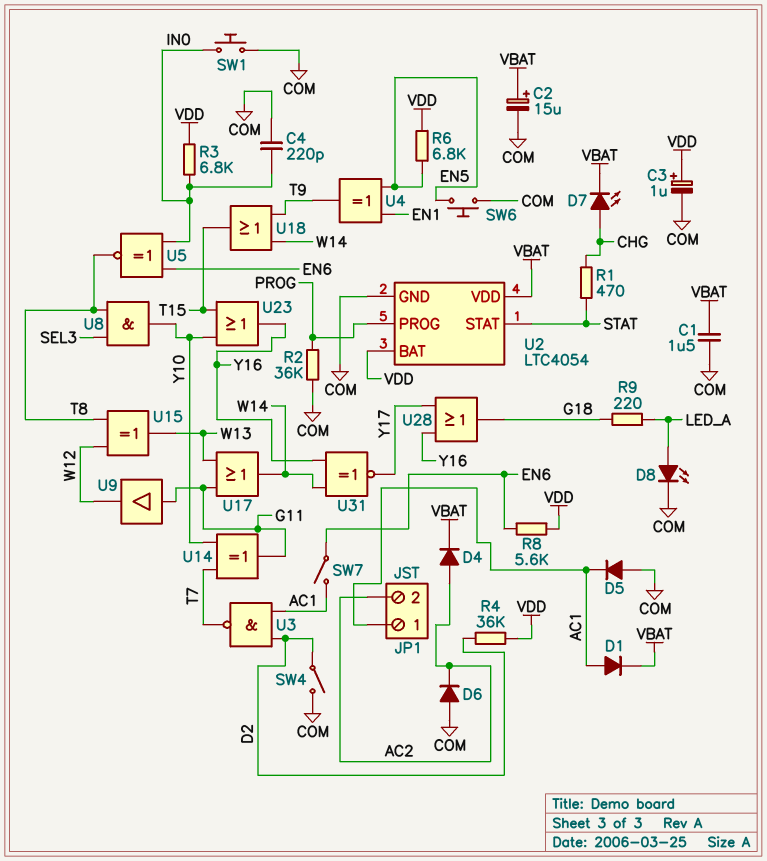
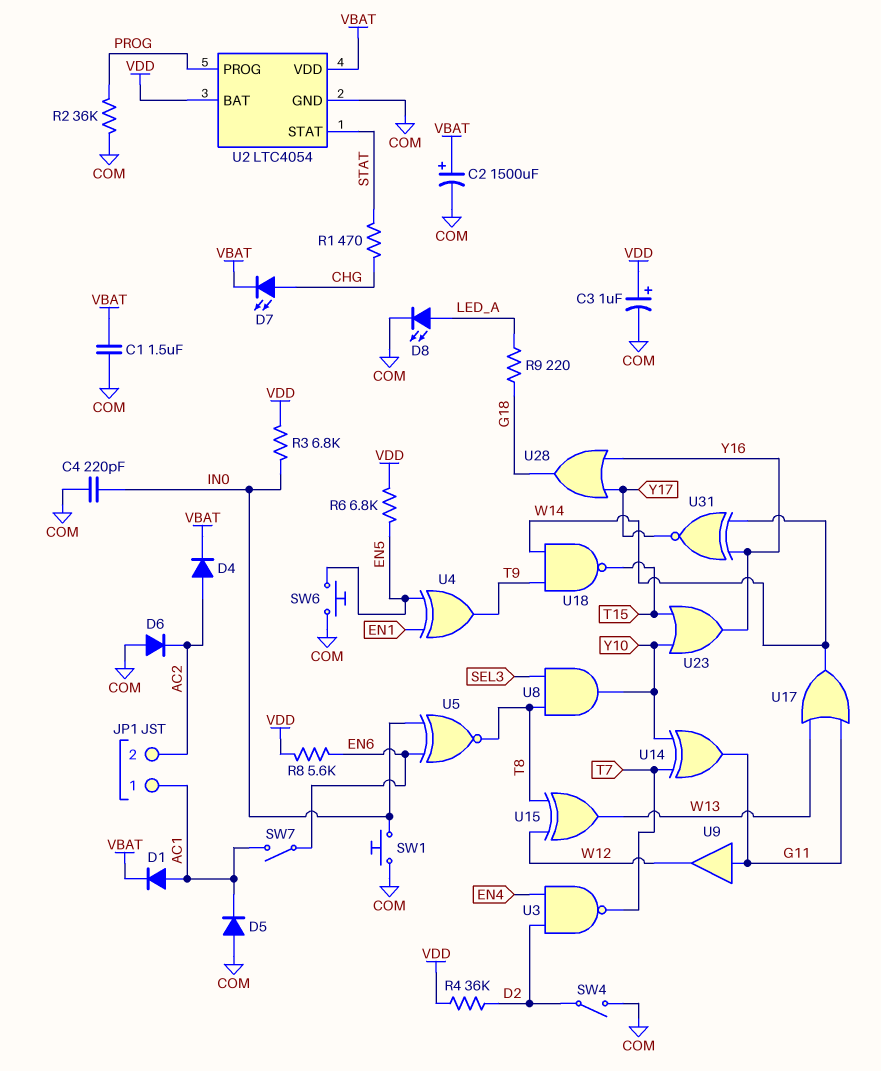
C2: 15uF (plus VBAT, minus COM) -> 1500uF (plus VBAT, minus COM)
U3: NAND (in AC1, in D2, out T7) -> NAND (in D2, in EN4, out T7)
U18: OR (in T9, in W14, out T15) -> NAND (in T9, in W14, out T15)

